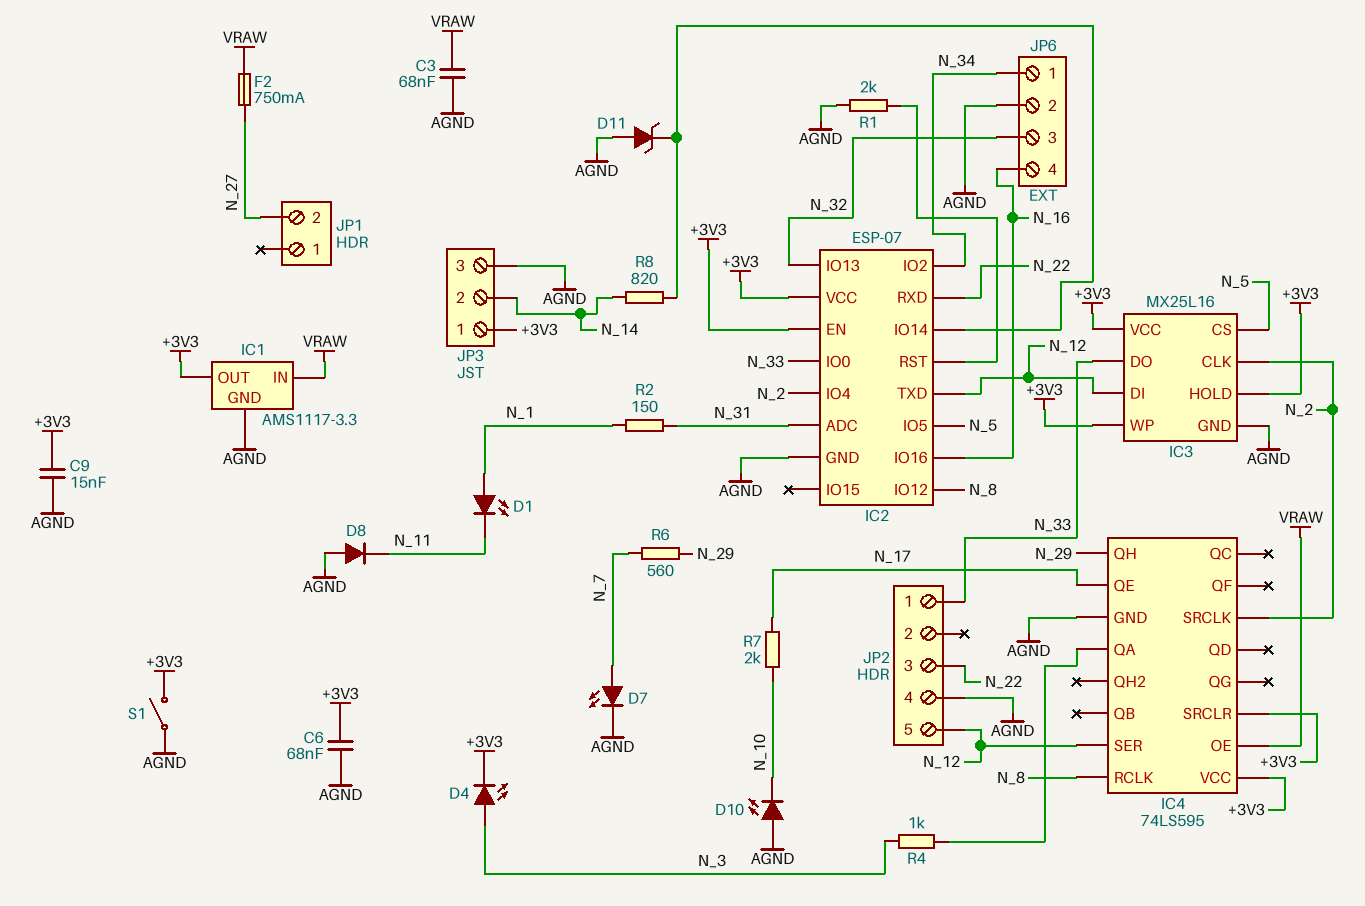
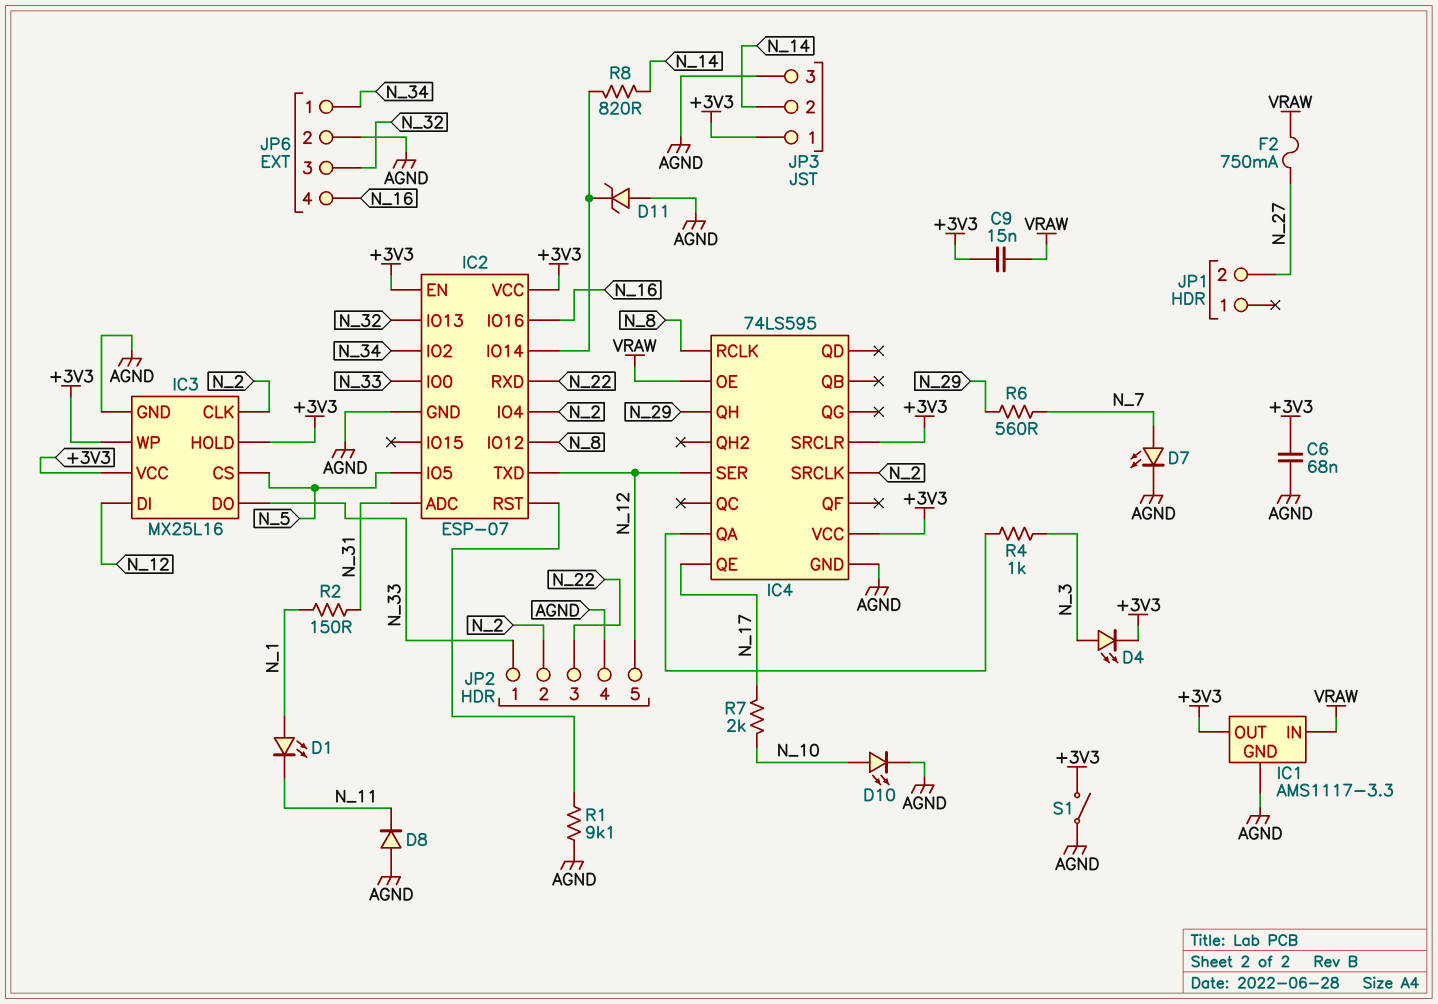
C3: 68nF (AGND, VRAW) -> none
C9: 15nF (+3V3, AGND) -> 15nF (+3V3, VRAW)
D10: LED (A AGND, K N_10) -> LED (A N_10, K AGND)
JP2 pin 2: none -> N_2
R1: 2k (AGND, IC2/RST) -> 9.1k (AGND, IC2/RST)

